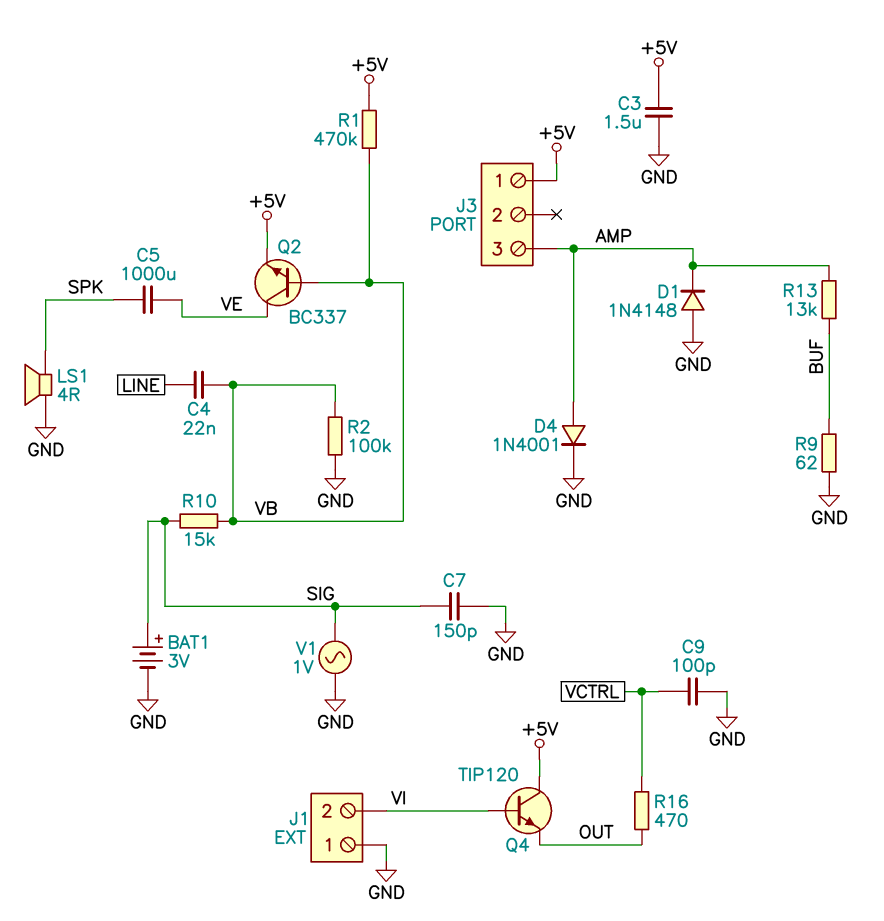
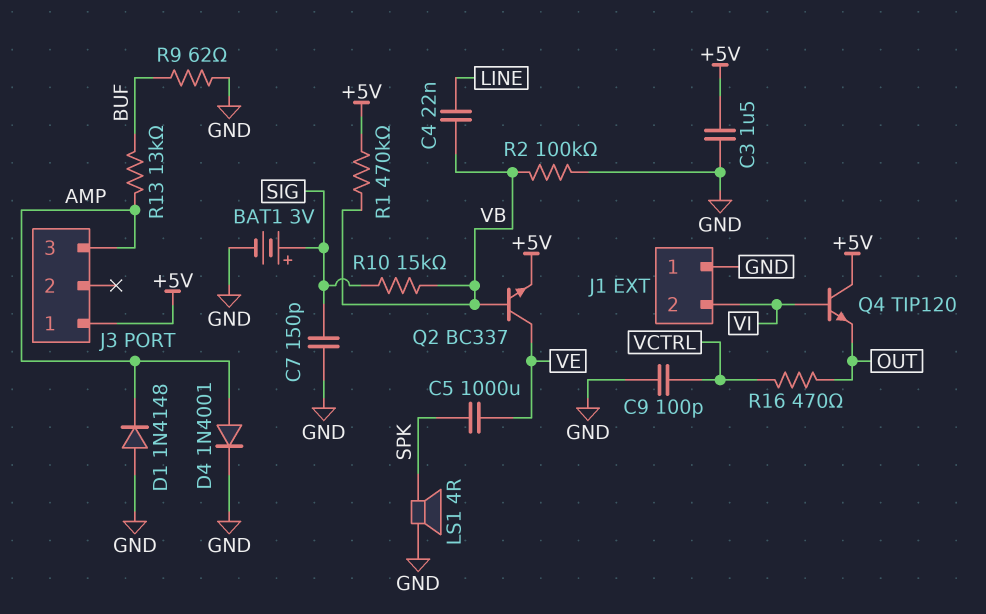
V1: AC 1V (GND, SIG) -> none

